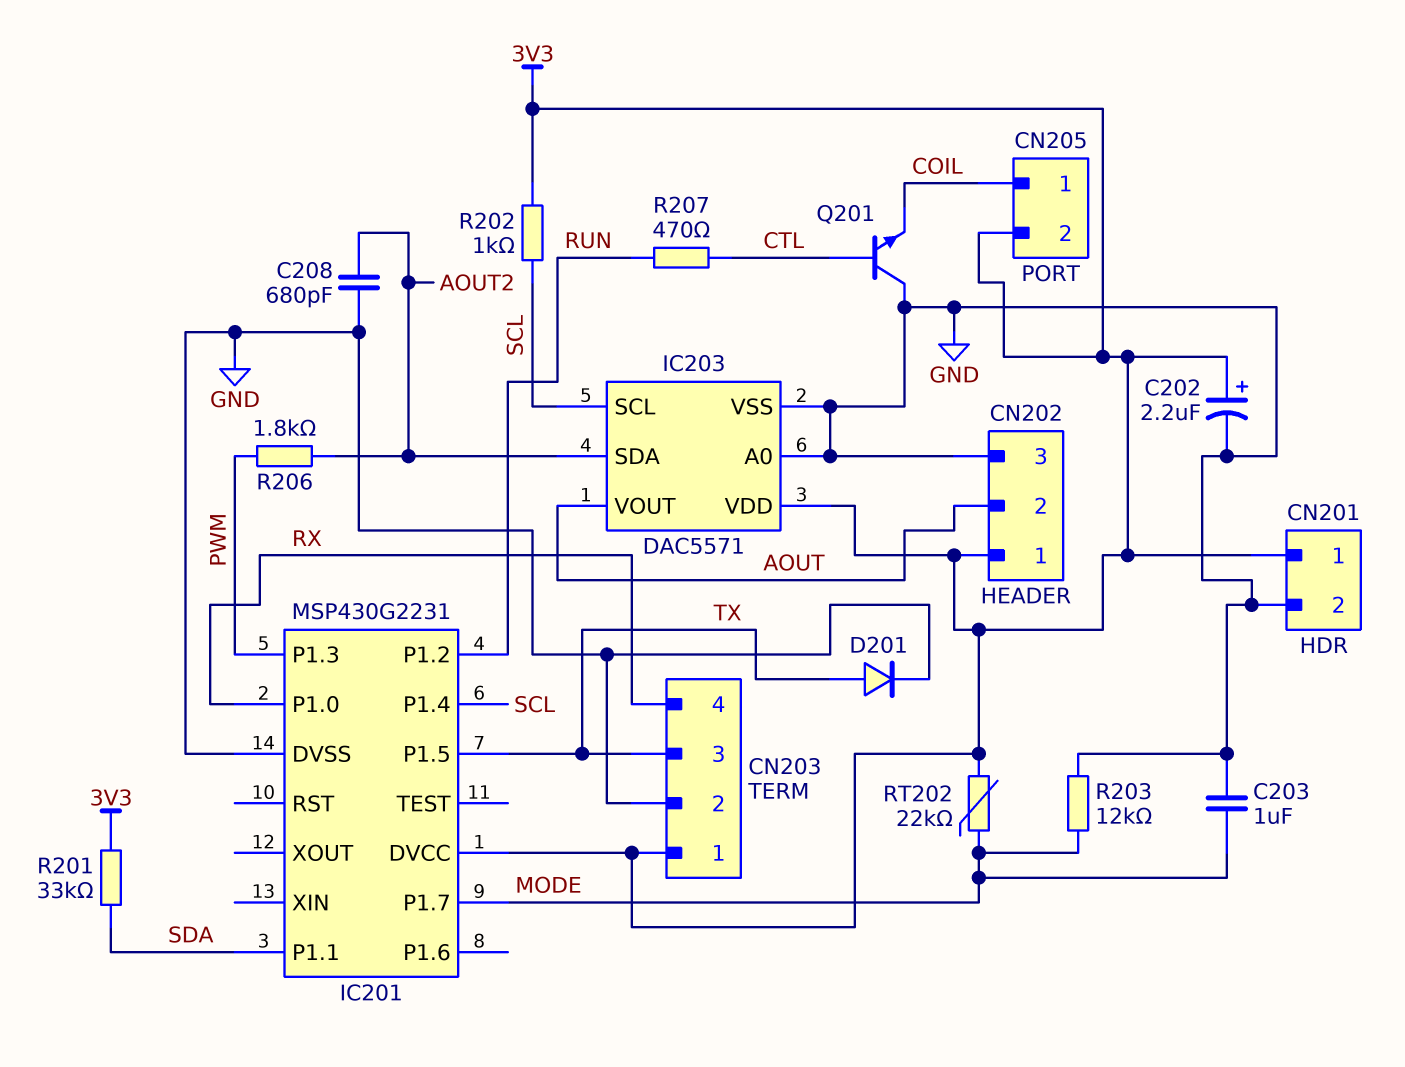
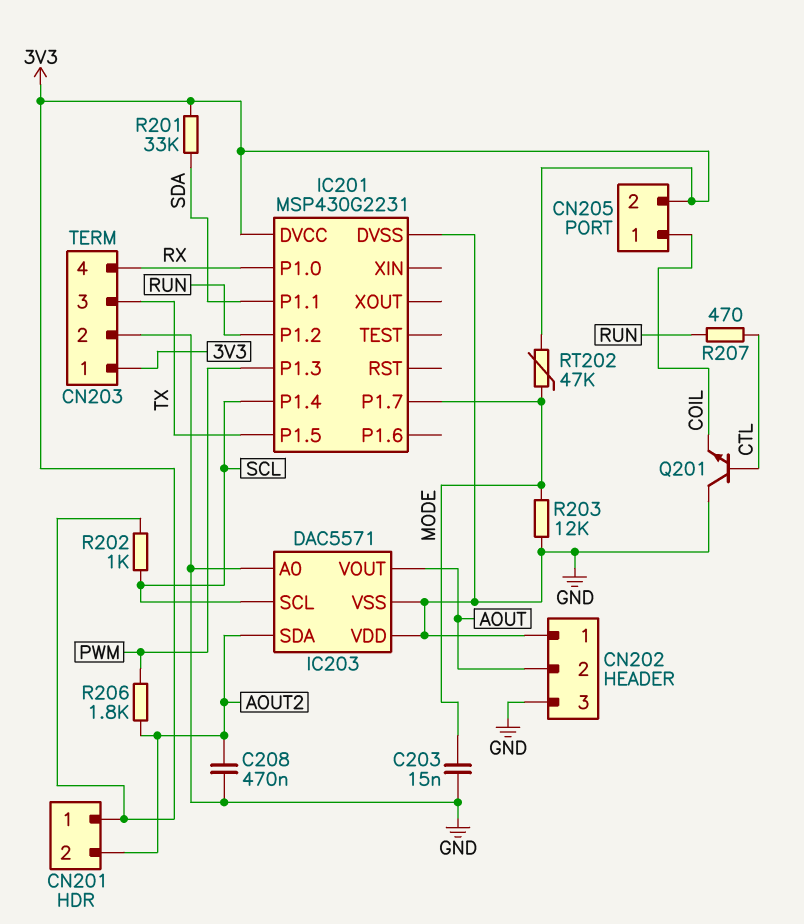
C202: 2.2uF (plus 3V3, minus GND) -> none
C203: 1uF (GND, MODE) -> 15nF (GND, MODE)
C208: 680pF (AOUT2, GND) -> 470nF (AOUT2, GND)
CN201 pin 2: GND -> AOUT2
CN202 pin 1: 3V3 -> GND
D201: diode (A TX, K GND) -> none
IC203 pin VDD: 3V3 -> GND
RT202: 22k (3V3, MODE) -> 47k (3V3, MODE)

